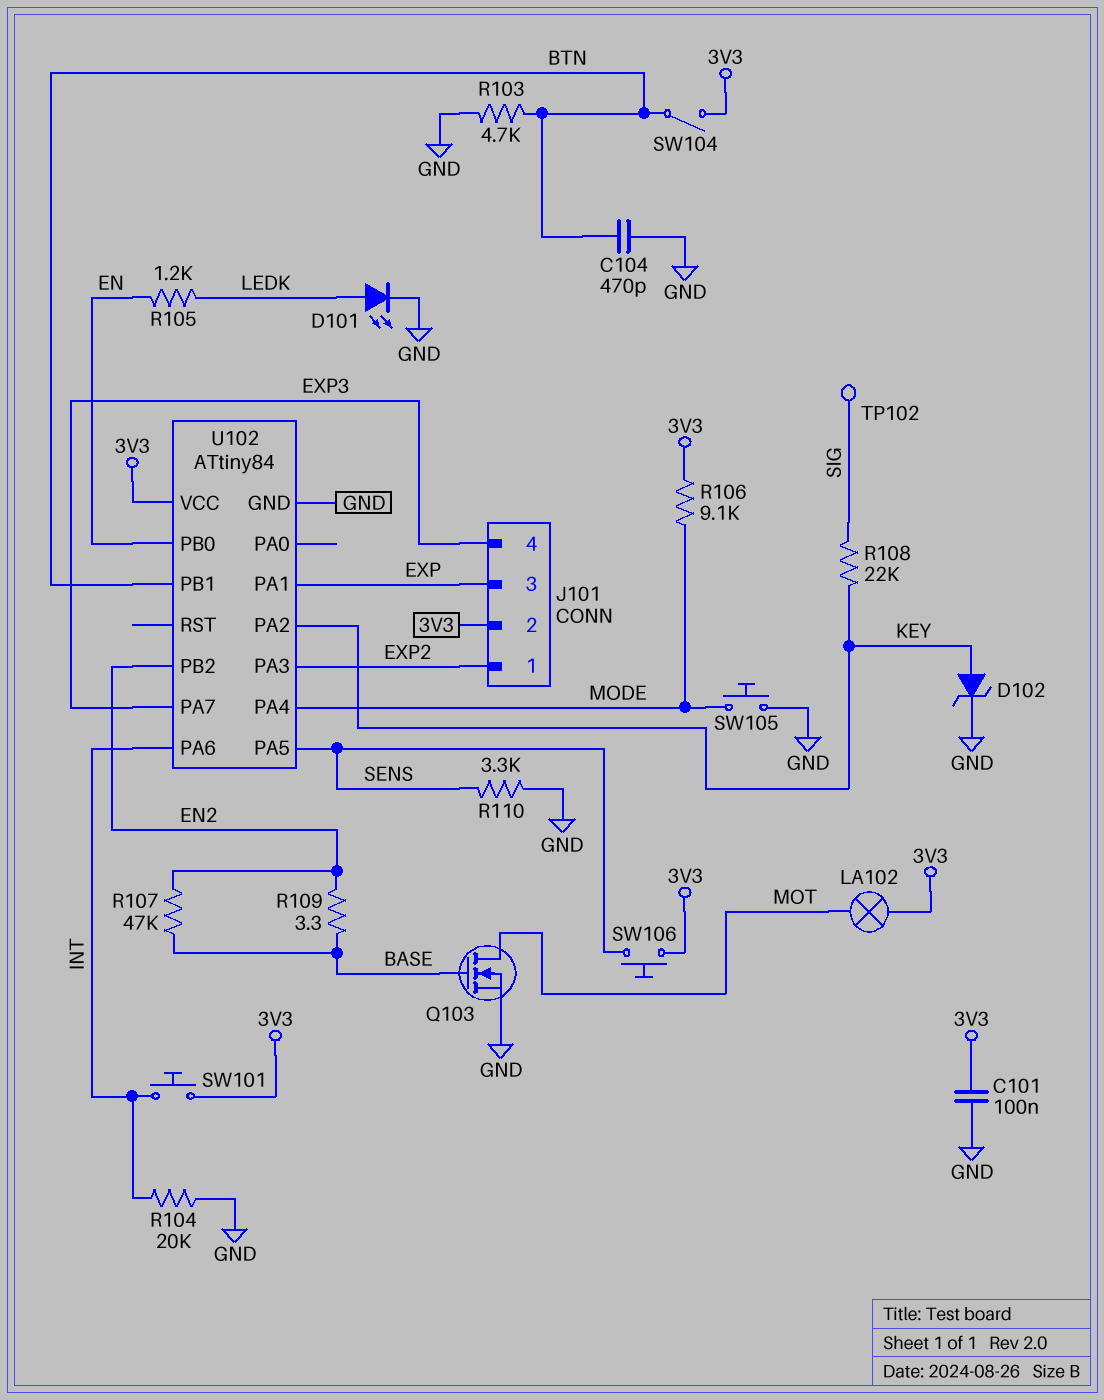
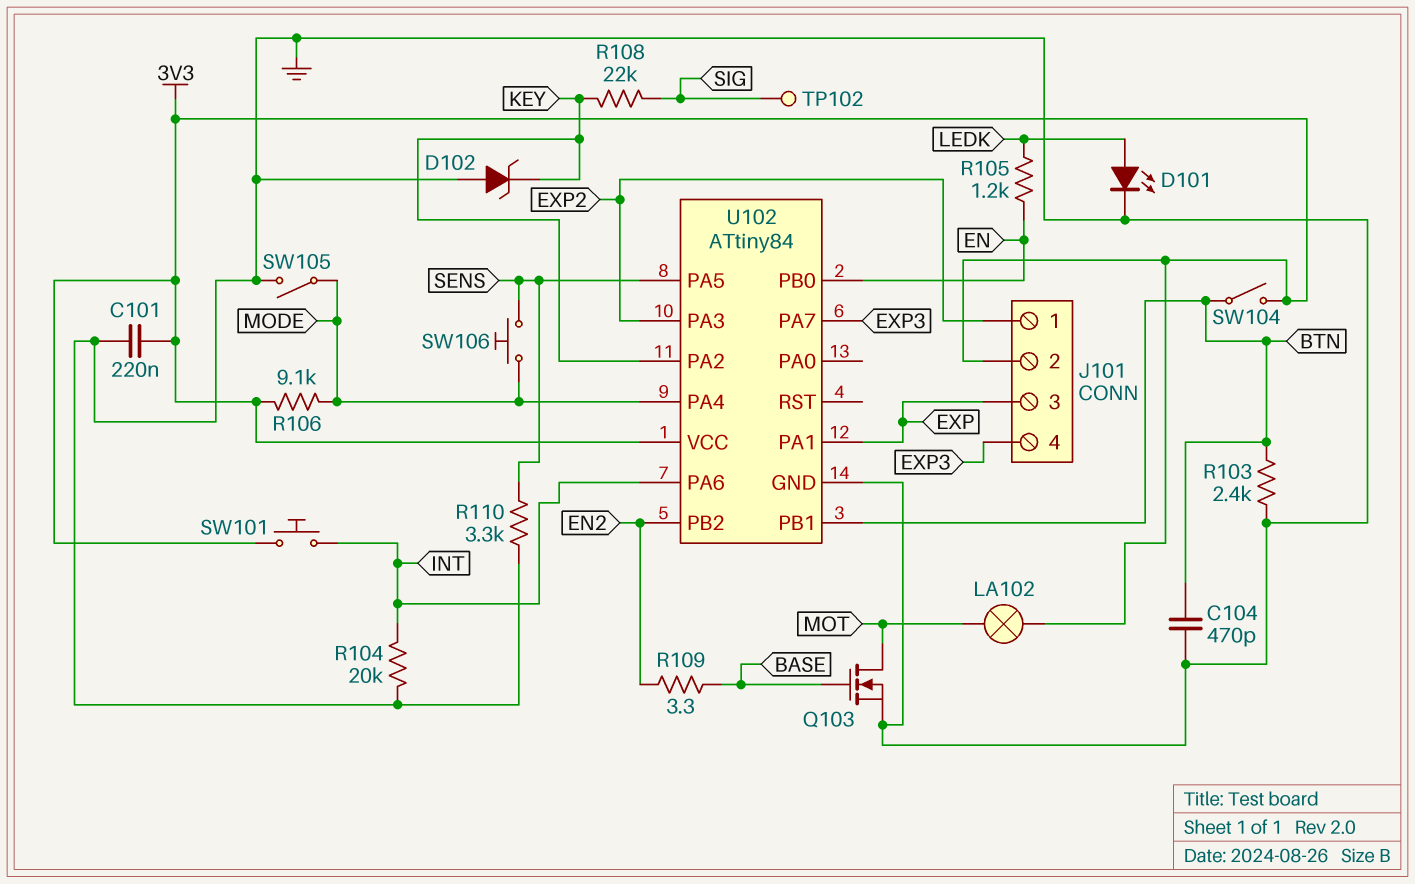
C101: 100nF (3V3, GND) -> 220nF (3V3, GND)
D102: zener (A KEY, K GND) -> zener (A GND, K KEY)
R103: 4.7k (BTN, GND) -> 2.4k (BTN, GND)
R107: 47k (BASE, EN2) -> none
SW105: button (GND, MODE) -> switch (GND, MODE)
SW106: button (3V3, SENS) -> button (MODE, SENS)

